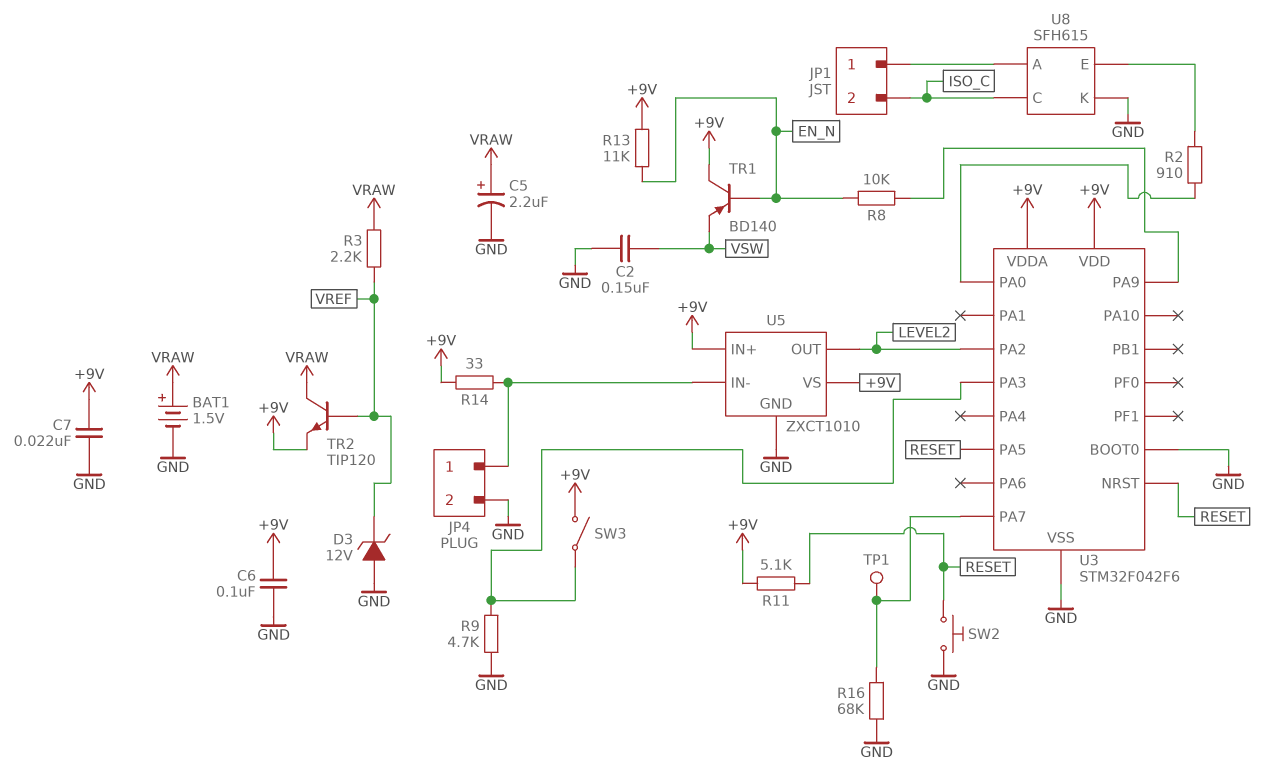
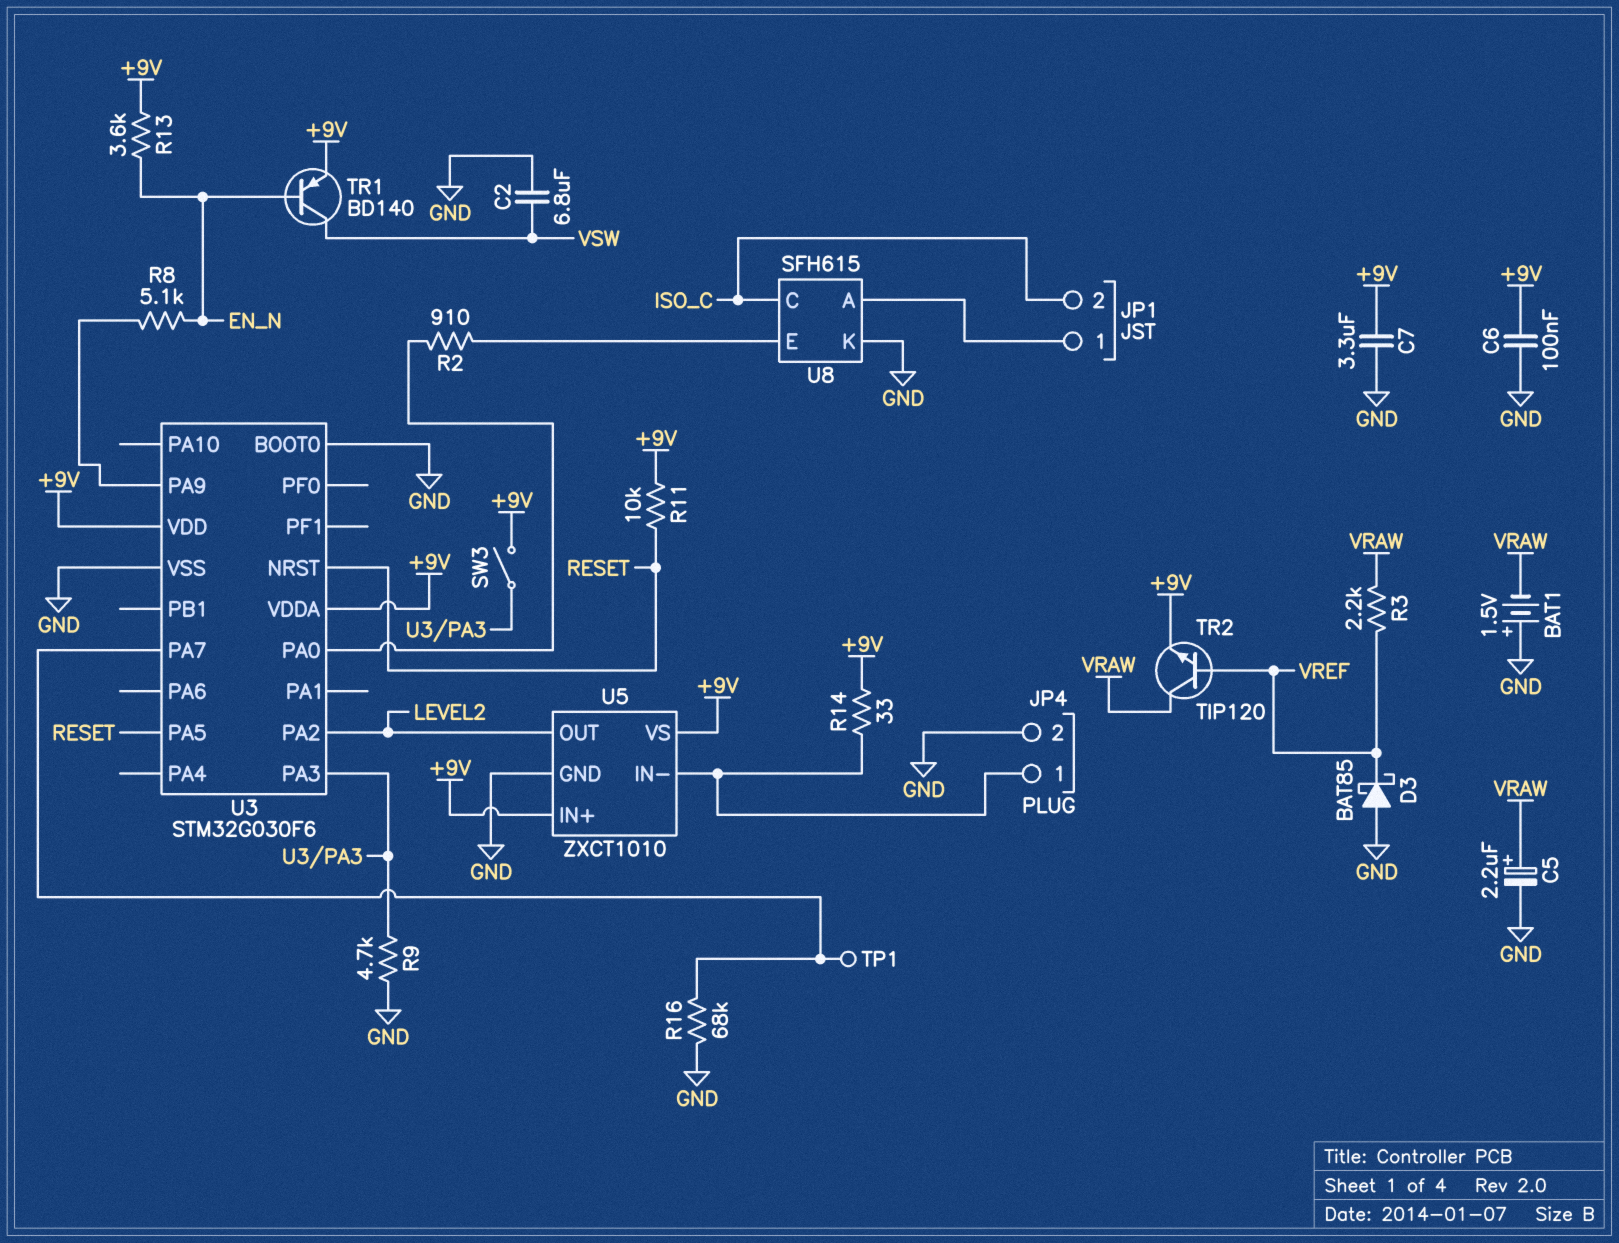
BAT1: 1.5V (plus VRAW, minus GND) -> 1.5V (plus GND, minus VRAW)
C2: 150nF (GND, VSW) -> 6.8uF (GND, VSW)
C7: 22nF (+9V, GND) -> 3.3uF (+9V, GND)
D3: zener 12V (A GND, K VREF) -> schottky BAT85 (A GND, K VREF)
R8: 10k (EN_N, U3/PA9) -> 5.1k (EN_N, U3/PA9)
R11: 5.1k (+9V, RESET) -> 10k (+9V, RESET)
R13: 11k (+9V, EN_N) -> 3.6k (+9V, EN_N)
SW2: button (GND, RESET) -> none
TR1: PNP BD140 (B EN_N, C +9V, E VSW) -> PNP BD140 (B EN_N, C VSW, E +9V)
U3: STM32F042F6 -> STM32G030F6

